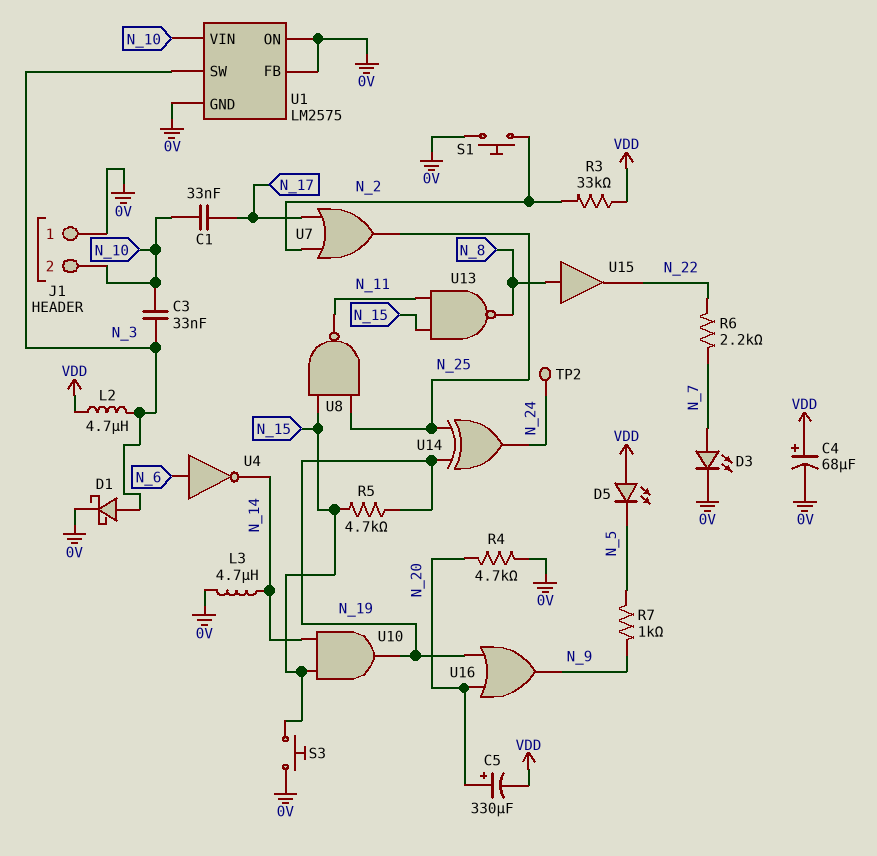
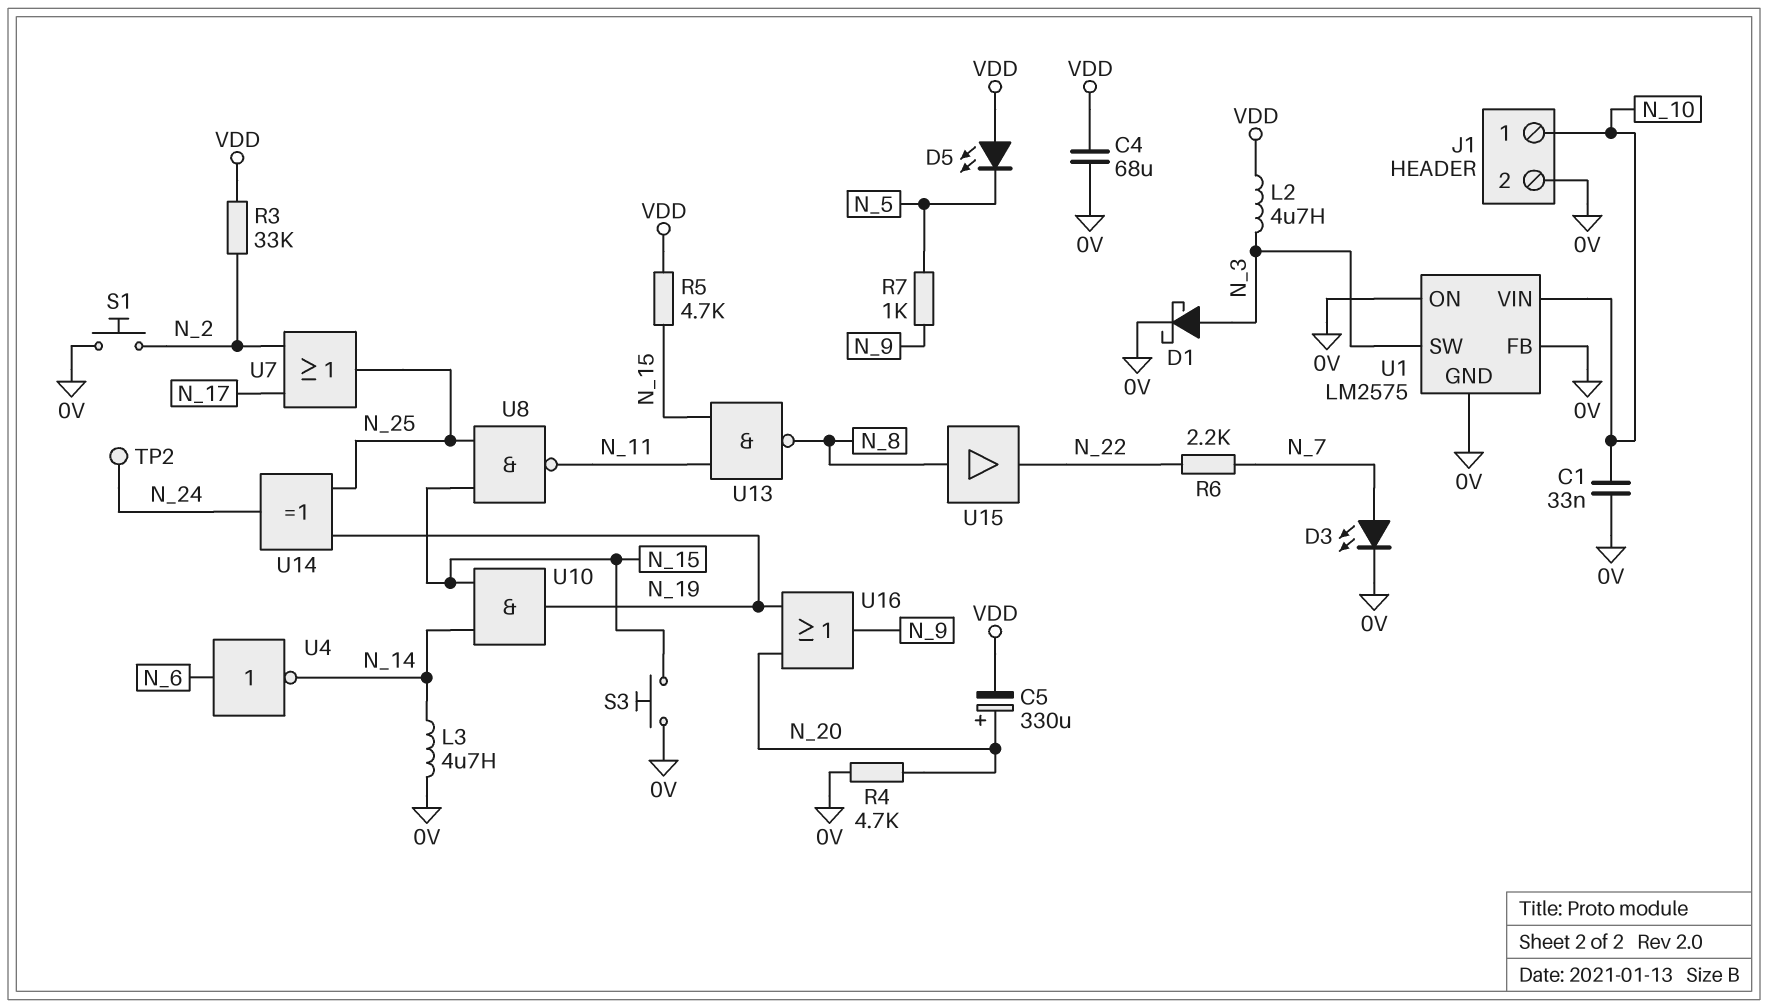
C1: 33nF (N_10, N_17) -> 33nF (0V, N_10)
C3: 33nF (N_3, N_10) -> none
C4: 68uF (plus VDD, minus 0V) -> 68uF (0V, VDD)
J1 pin 1: 0V -> N_10
J1 pin 2: N_10 -> 0V
R5: 4.7k (N_15, N_19) -> 4.7k (N_15, VDD)

